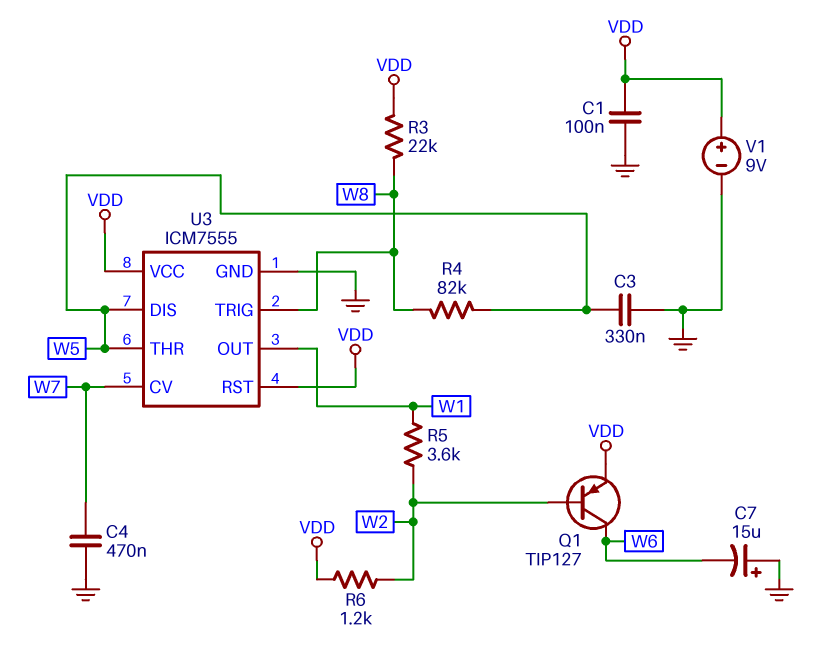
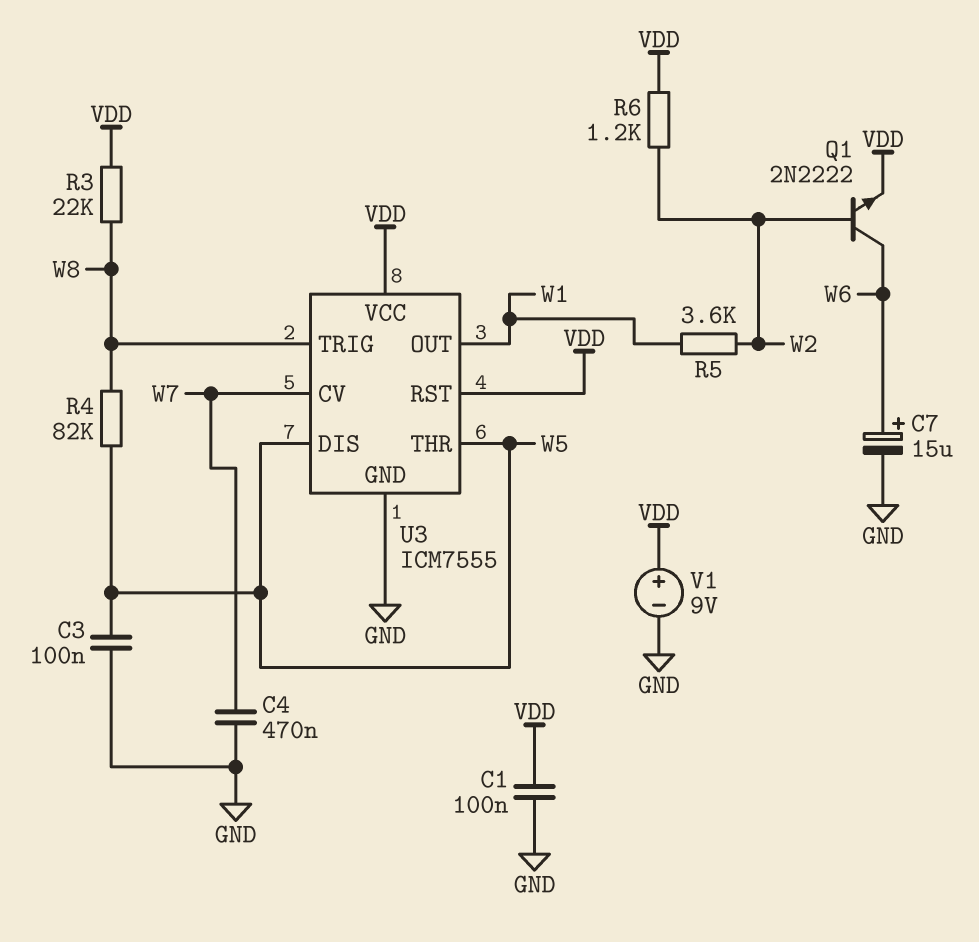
C3: 330nF (GND, W5) -> 100nF (GND, W5)
C7: 15uF (plus GND, minus W6) -> 15uF (plus W6, minus GND)
Q1: PNP TIP127 (B W2, C W6, E VDD) -> NPN 2N2222 (B W2, C W6, E VDD)

